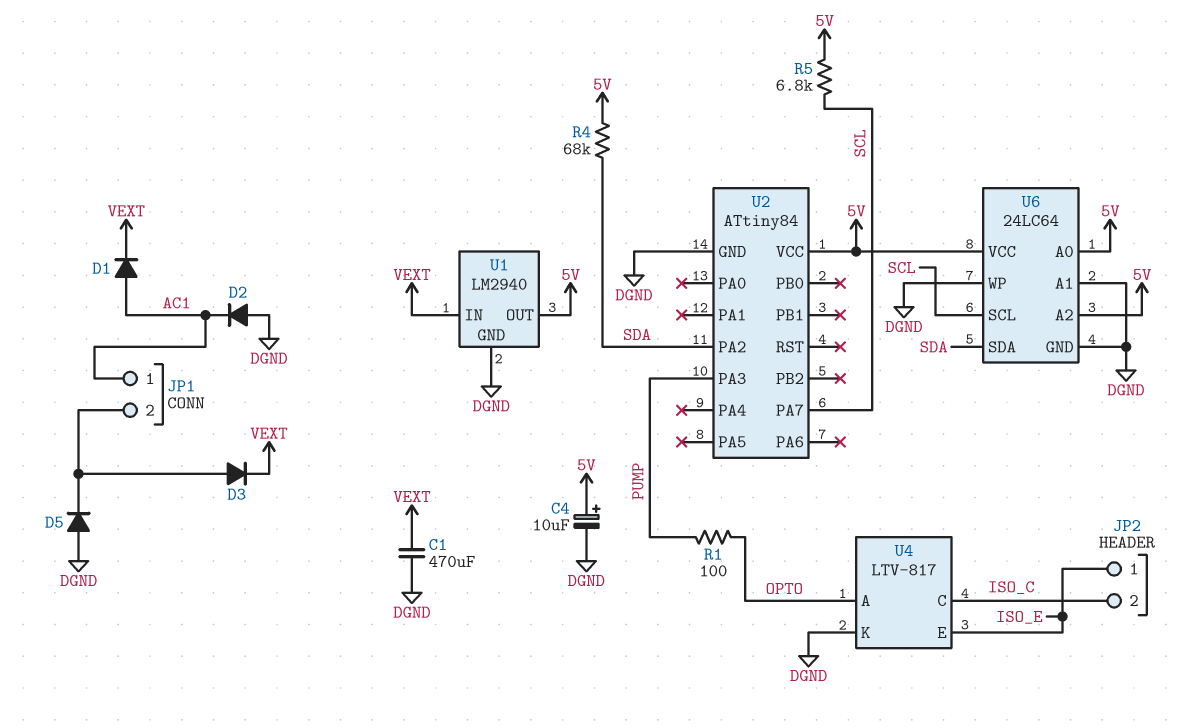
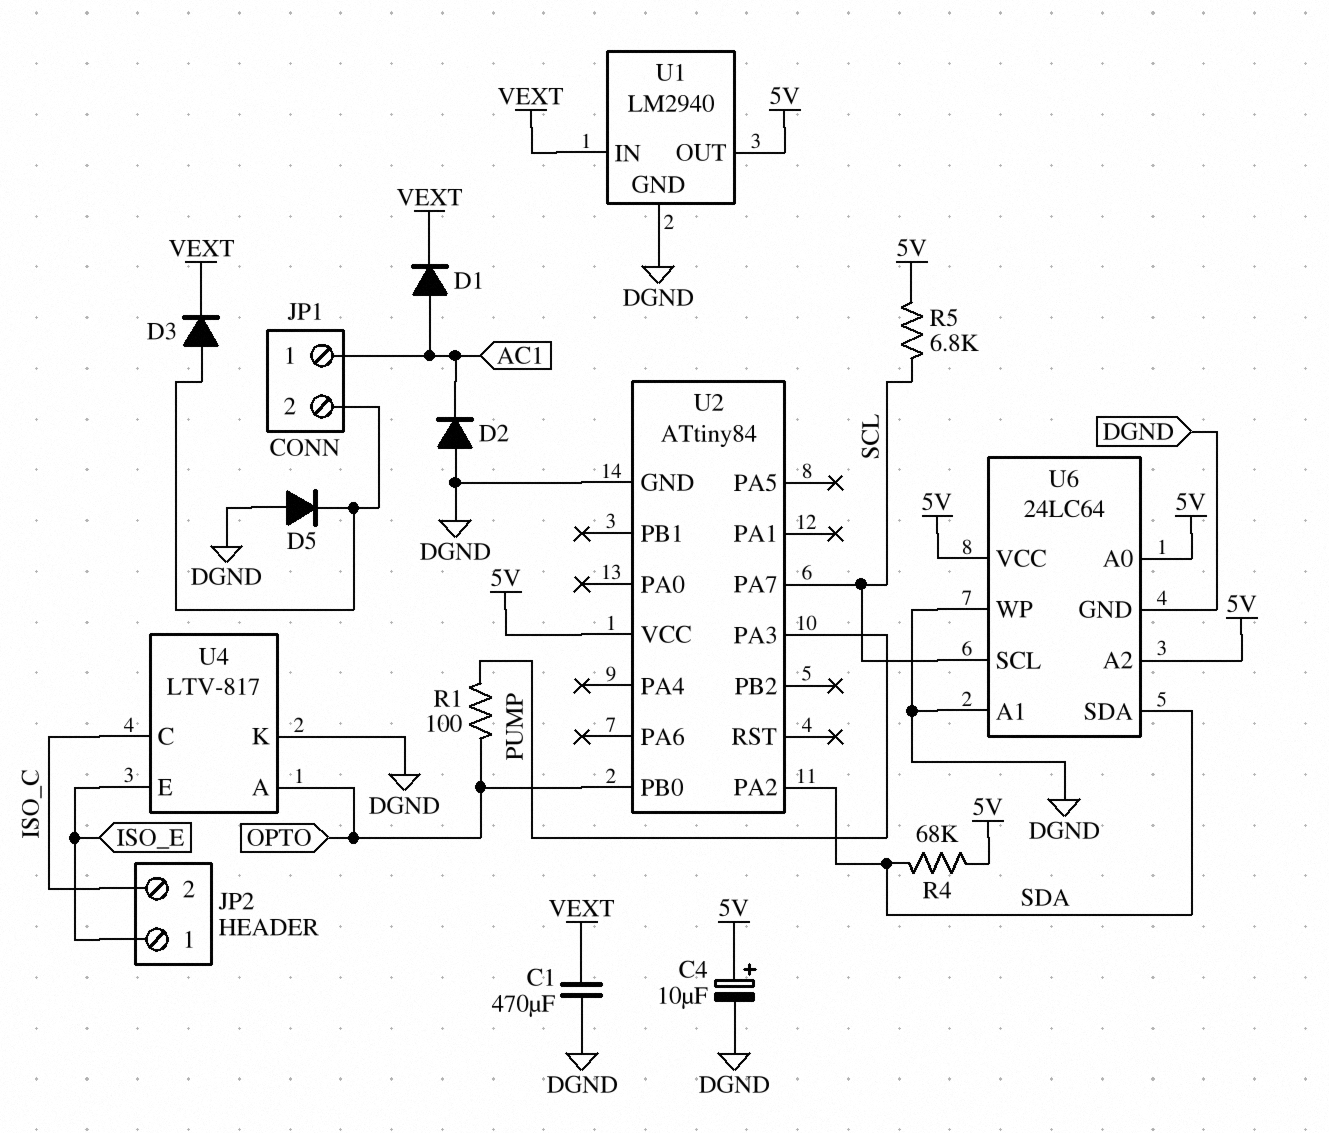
U2 pin PB0: none -> OPTO

